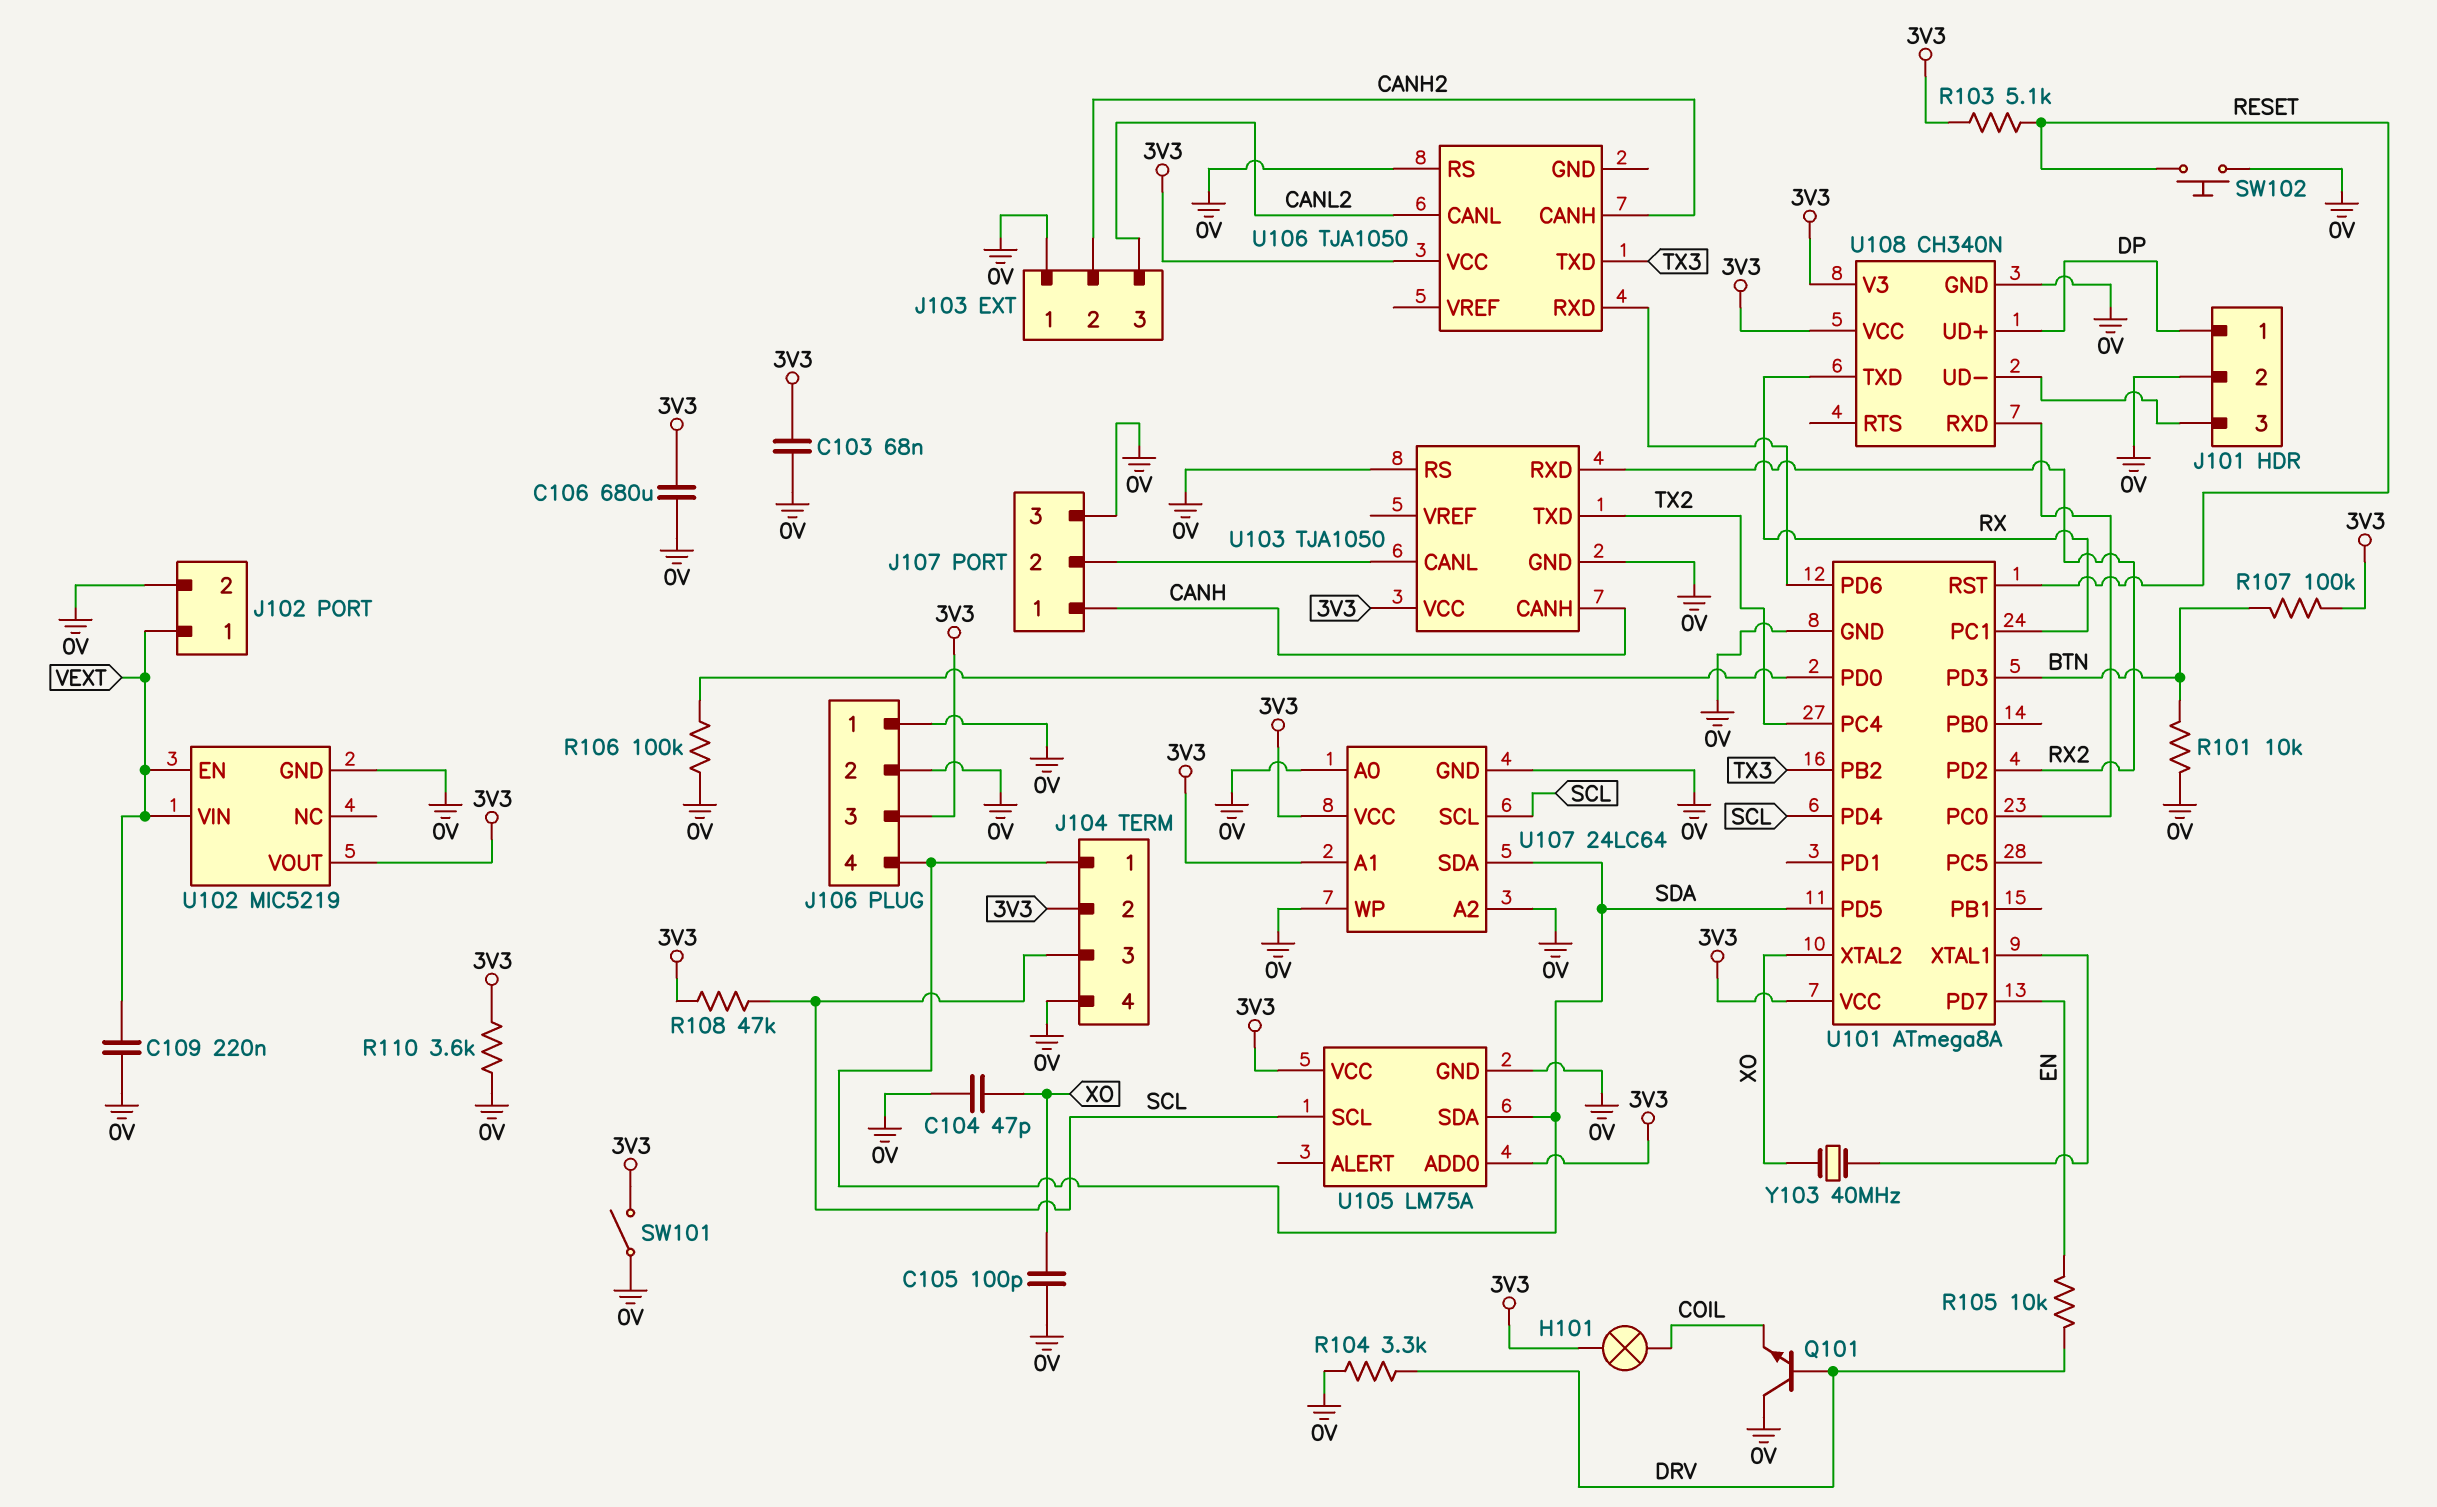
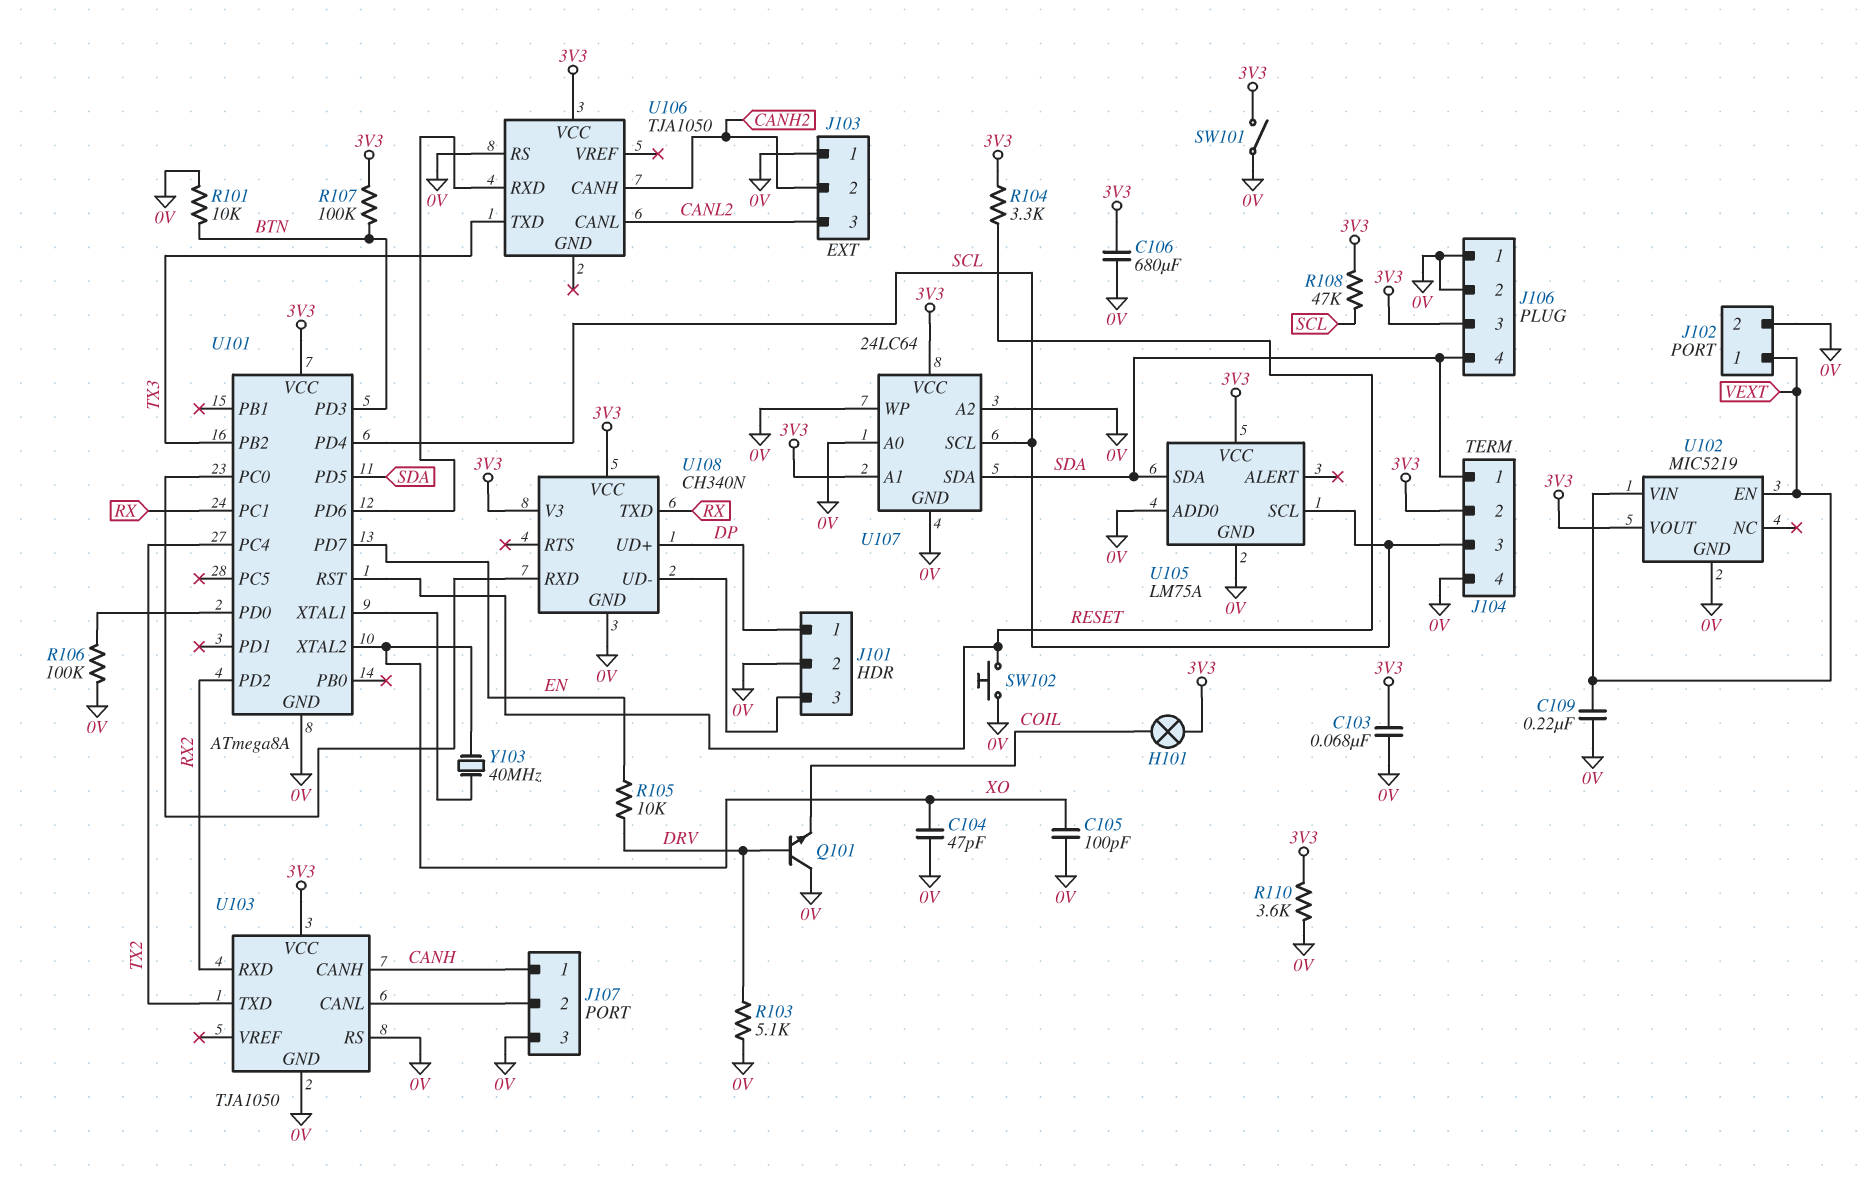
R103: 5.1k (3V3, RESET) -> 5.1k (0V, DRV)
R104: 3.3k (0V, DRV) -> 3.3k (3V3, RESET)
U105 pin ADD0: 3V3 -> 0V

